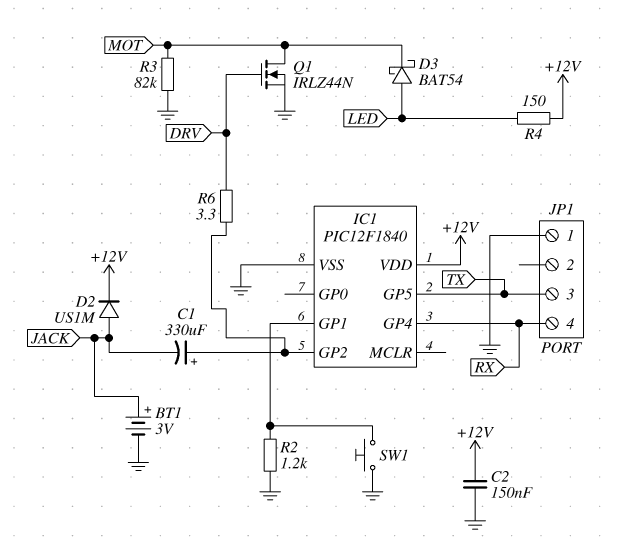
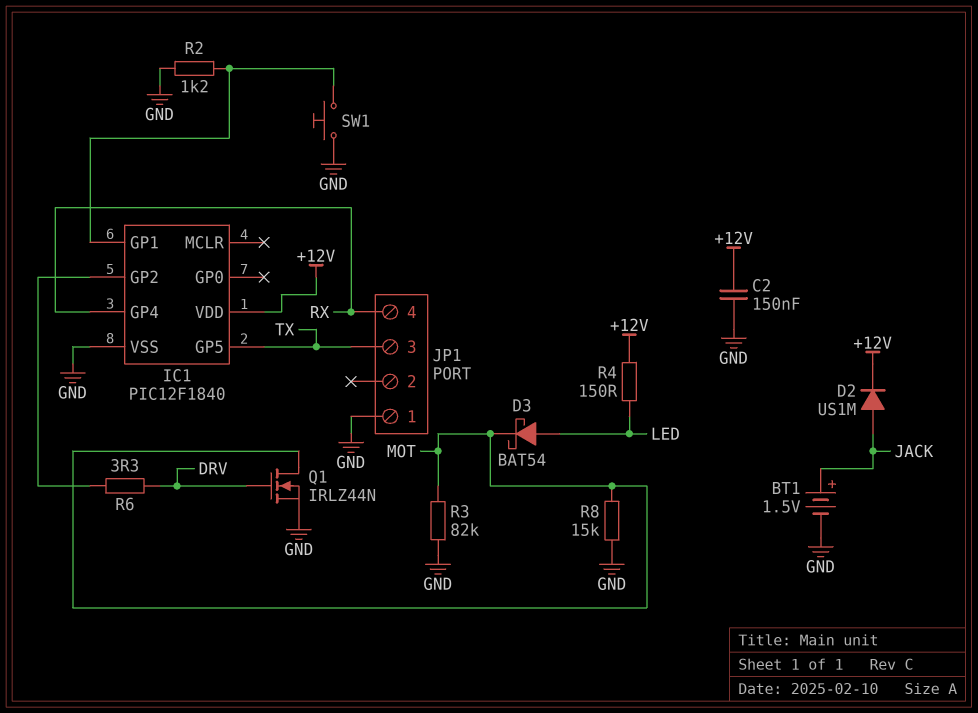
BT1: 3V (plus JACK, minus GND) -> 1.5V (plus JACK, minus GND)
C1: 330uF (plus IC1/GP2, minus JACK) -> none
R8: none -> 15k (GND, MOT)

